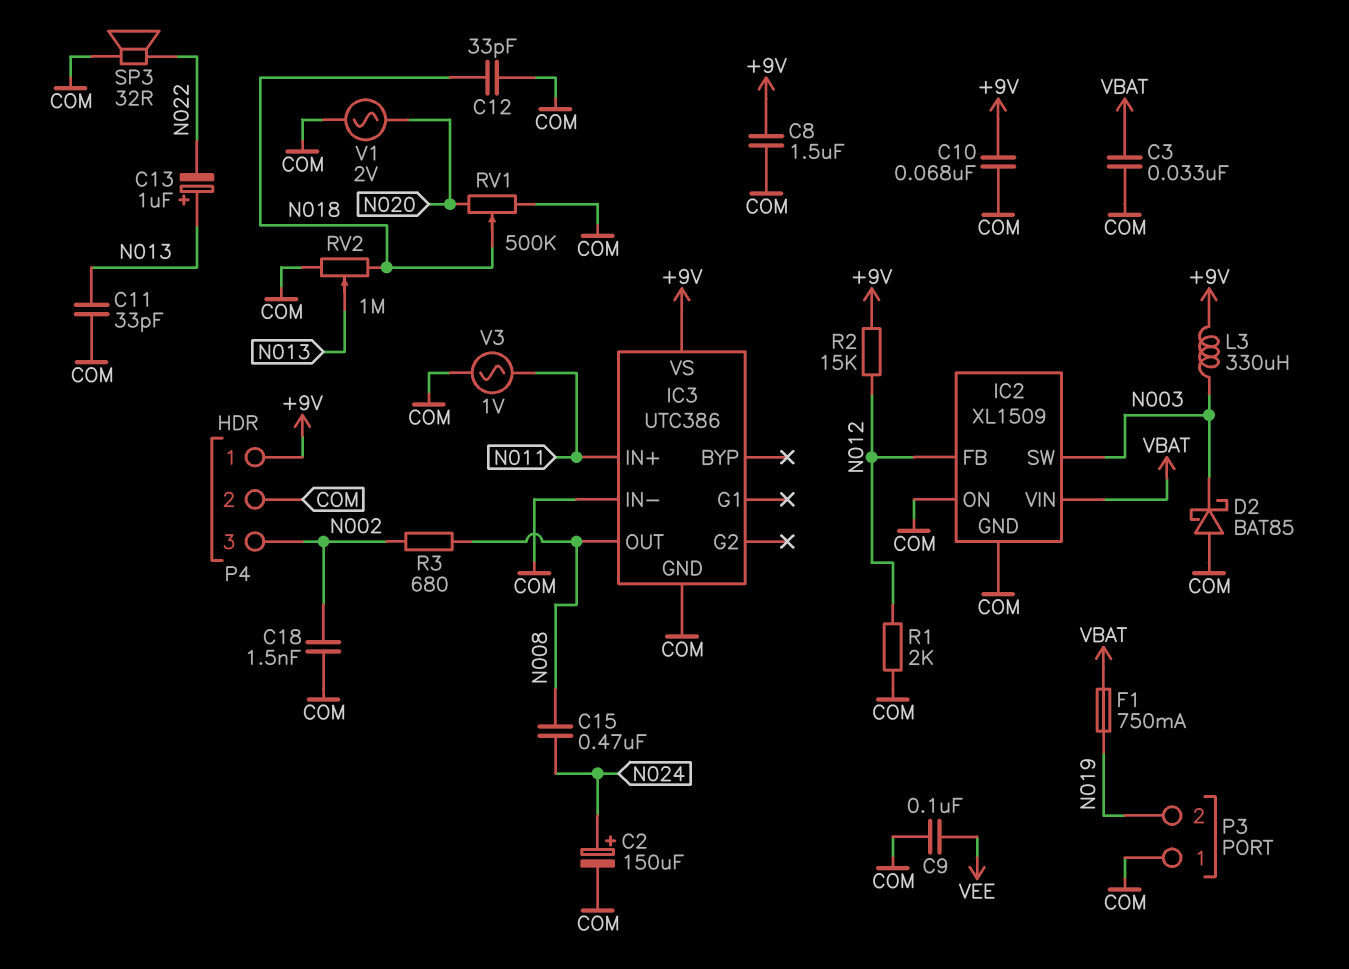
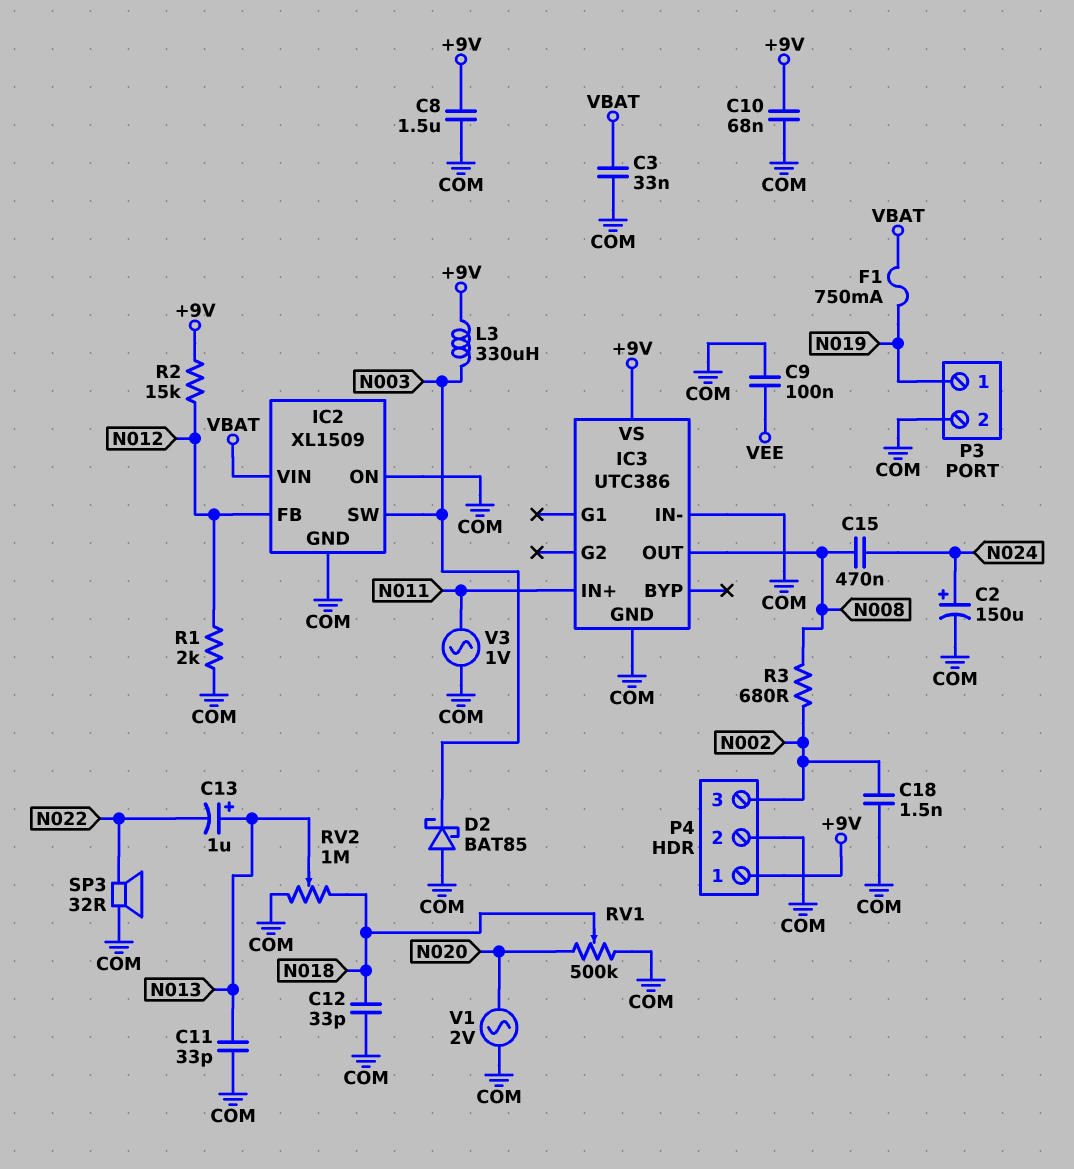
P3 pin 1: COM -> N019
P3 pin 2: N019 -> COM

